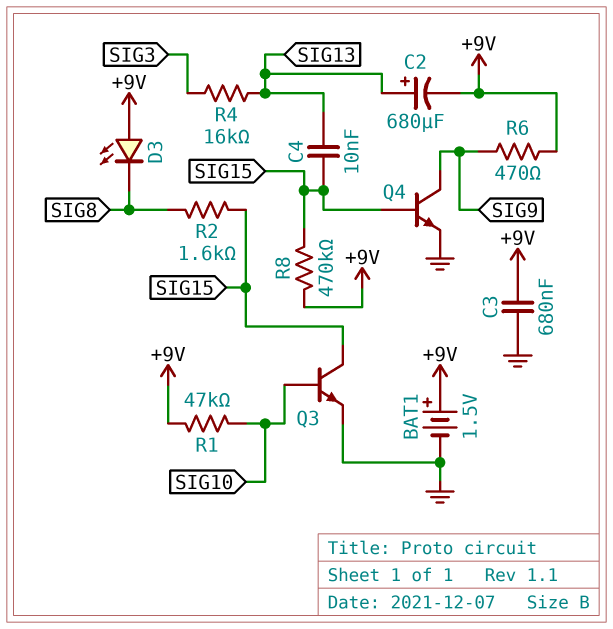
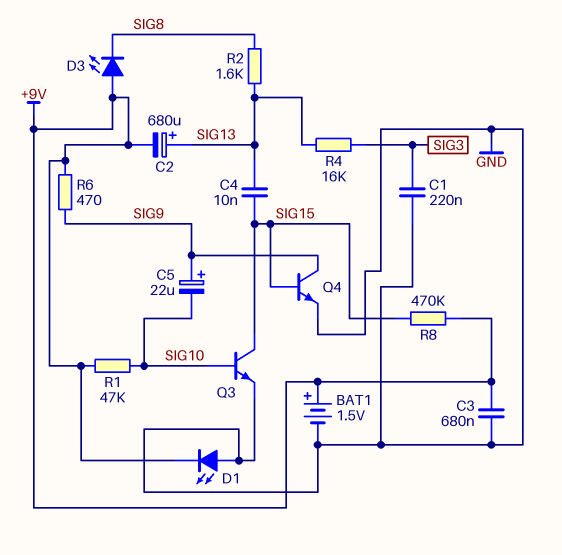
C1: none -> 220nF (GND, SIG3)
C5: none -> 22uF (plus SIG9, minus SIG10)
D1: none -> LED (A GND, K +9V)
R2: 1.6k (SIG8, SIG15) -> 1.6k (SIG8, SIG13)

